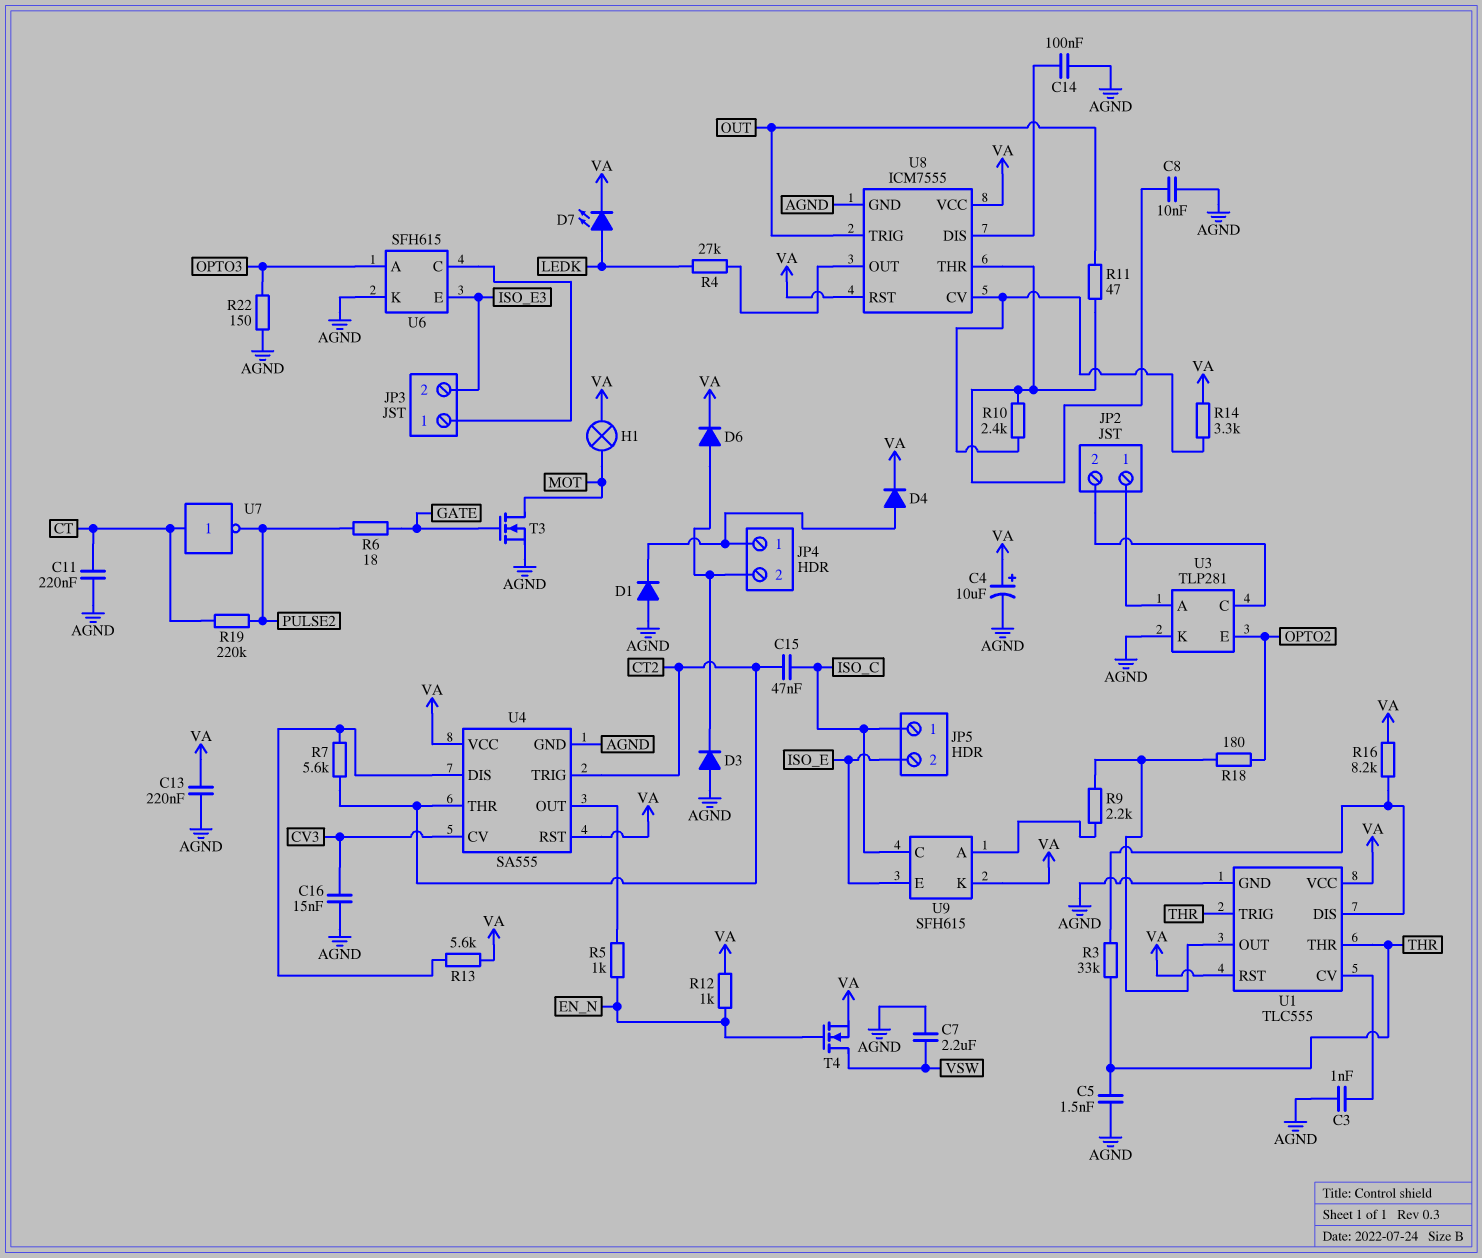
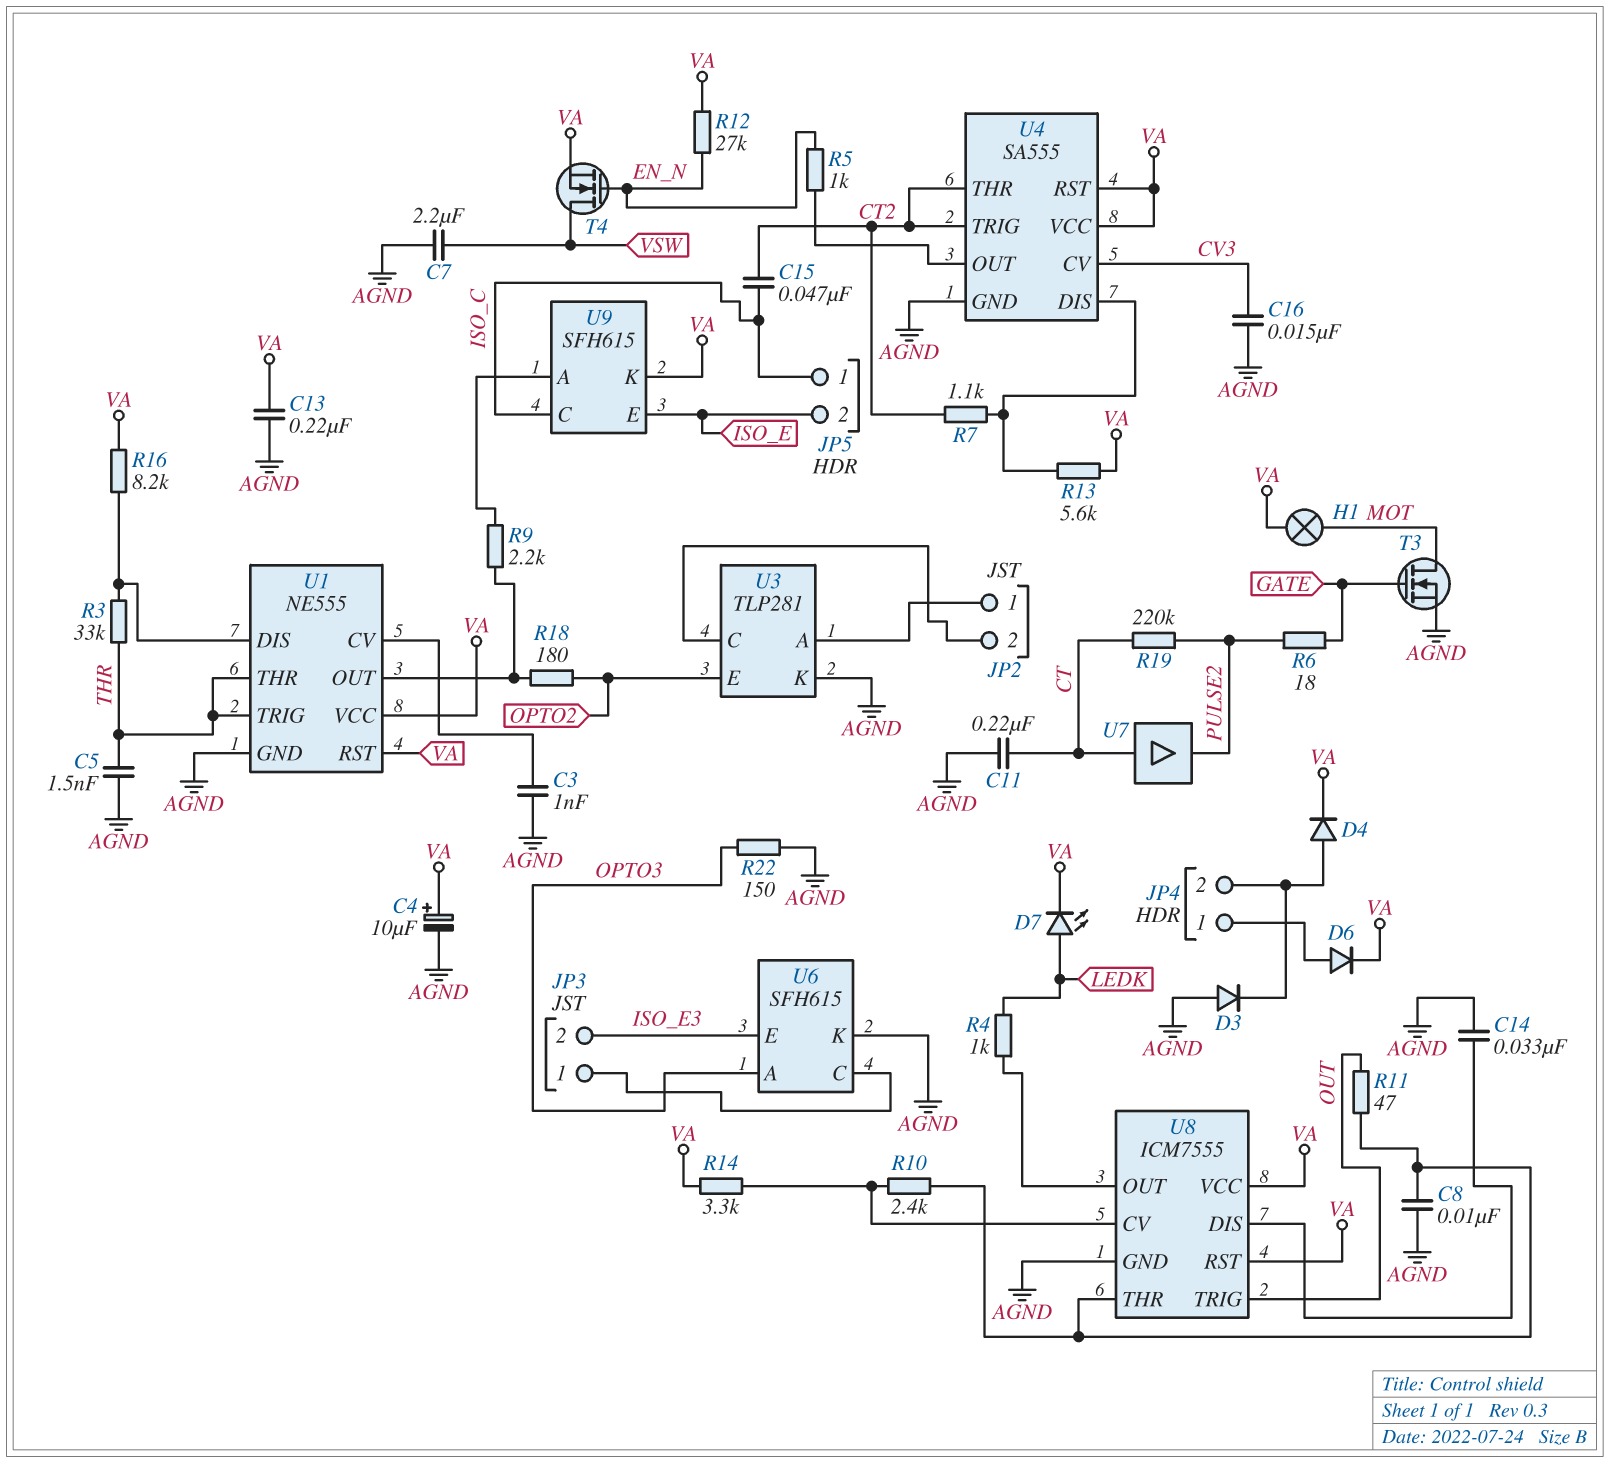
C14: 100nF (AGND, U8/DIS) -> 33nF (AGND, U8/DIS)
D1: diode (A AGND, K JP4/1) -> none
D4: diode (A JP4/1, K VA) -> diode (A JP4/2, K VA)
D6: diode (A JP4/2, K VA) -> diode (A JP4/1, K VA)
R4: 27k (LEDK, U8/OUT) -> 1k (LEDK, U8/OUT)
R7: 5.6k (CT2, U4/DIS) -> 1.1k (CT2, U4/DIS)
R12: 1k (EN_N, VA) -> 27k (EN_N, VA)
U1: TLC555 -> NE555
U7: NOT (in CT, out PULSE2) -> buffer (in CT, out PULSE2)

